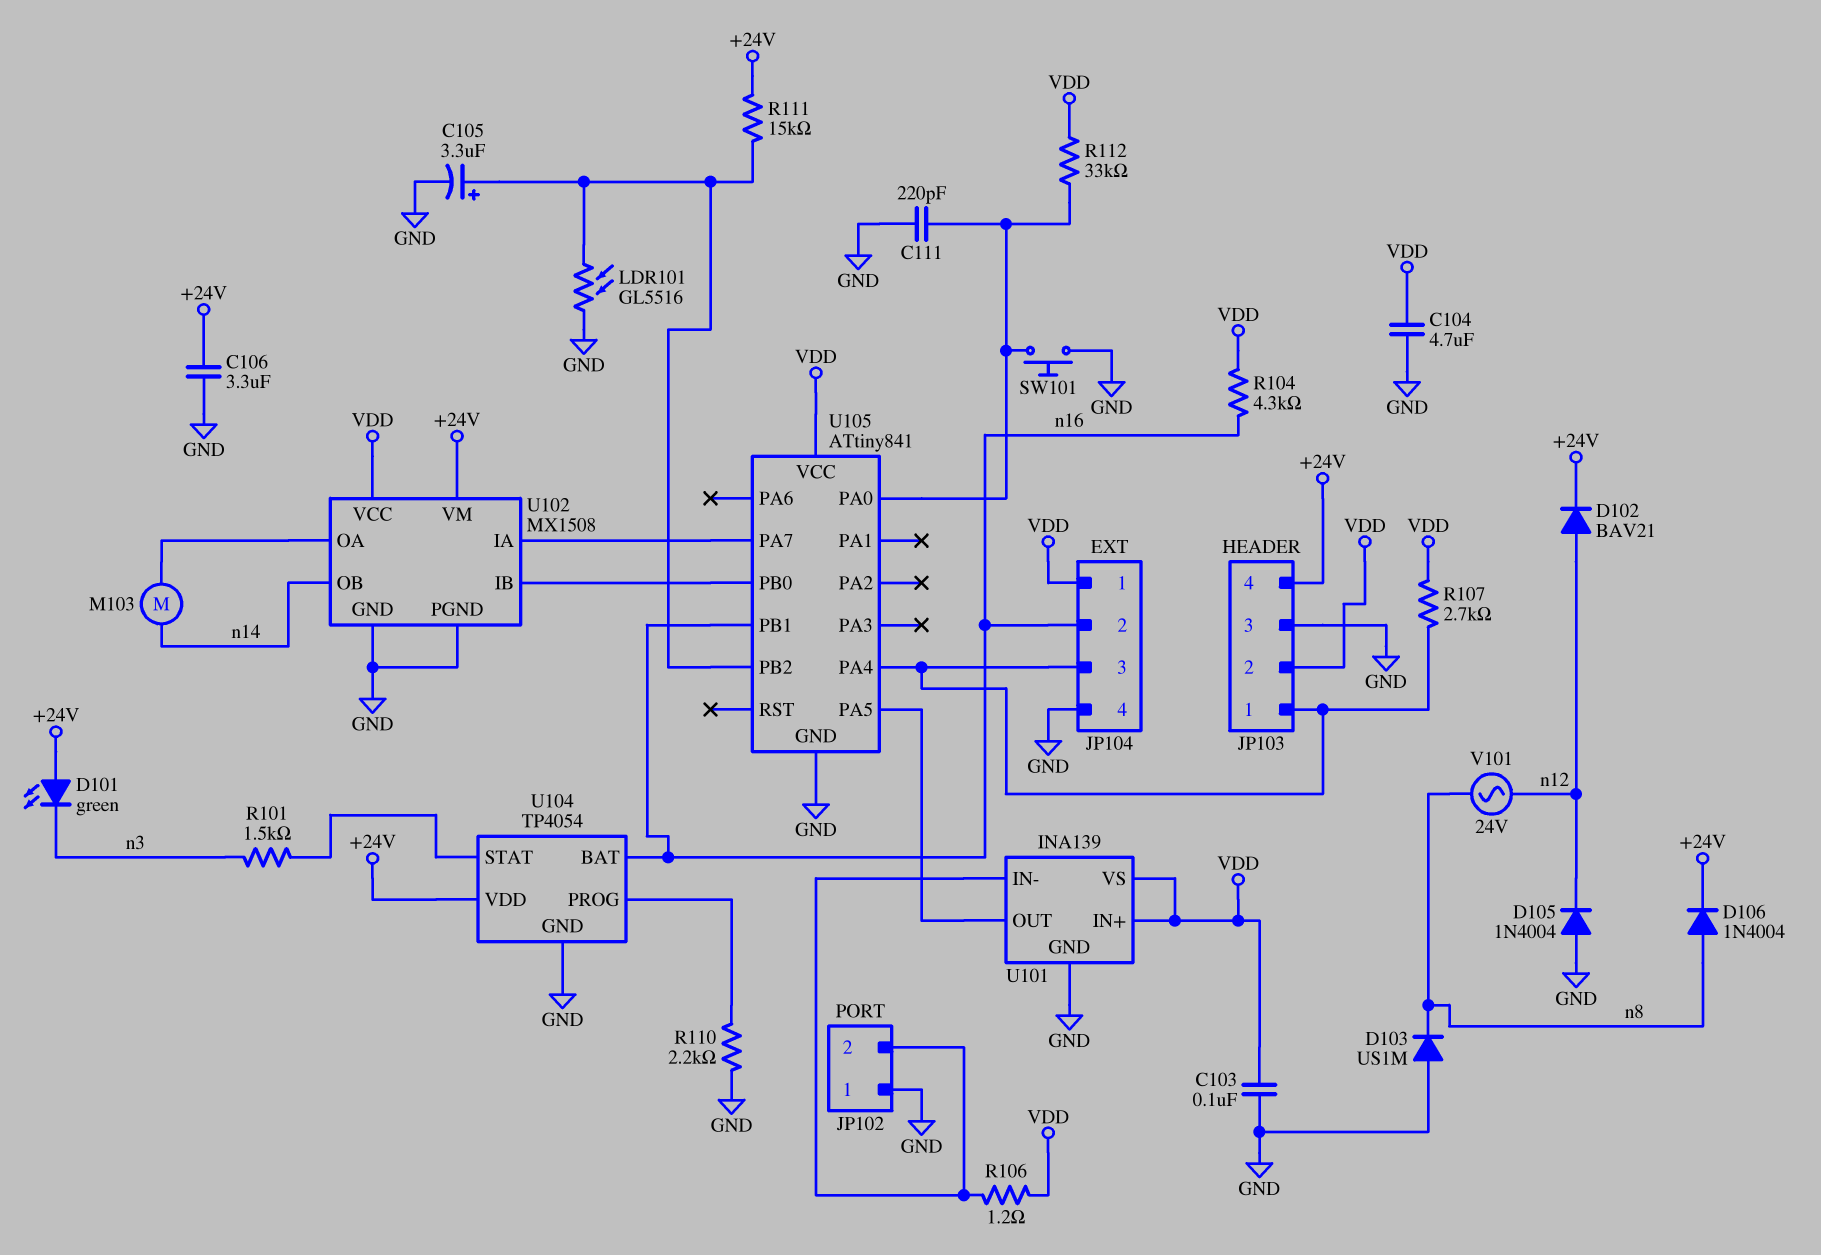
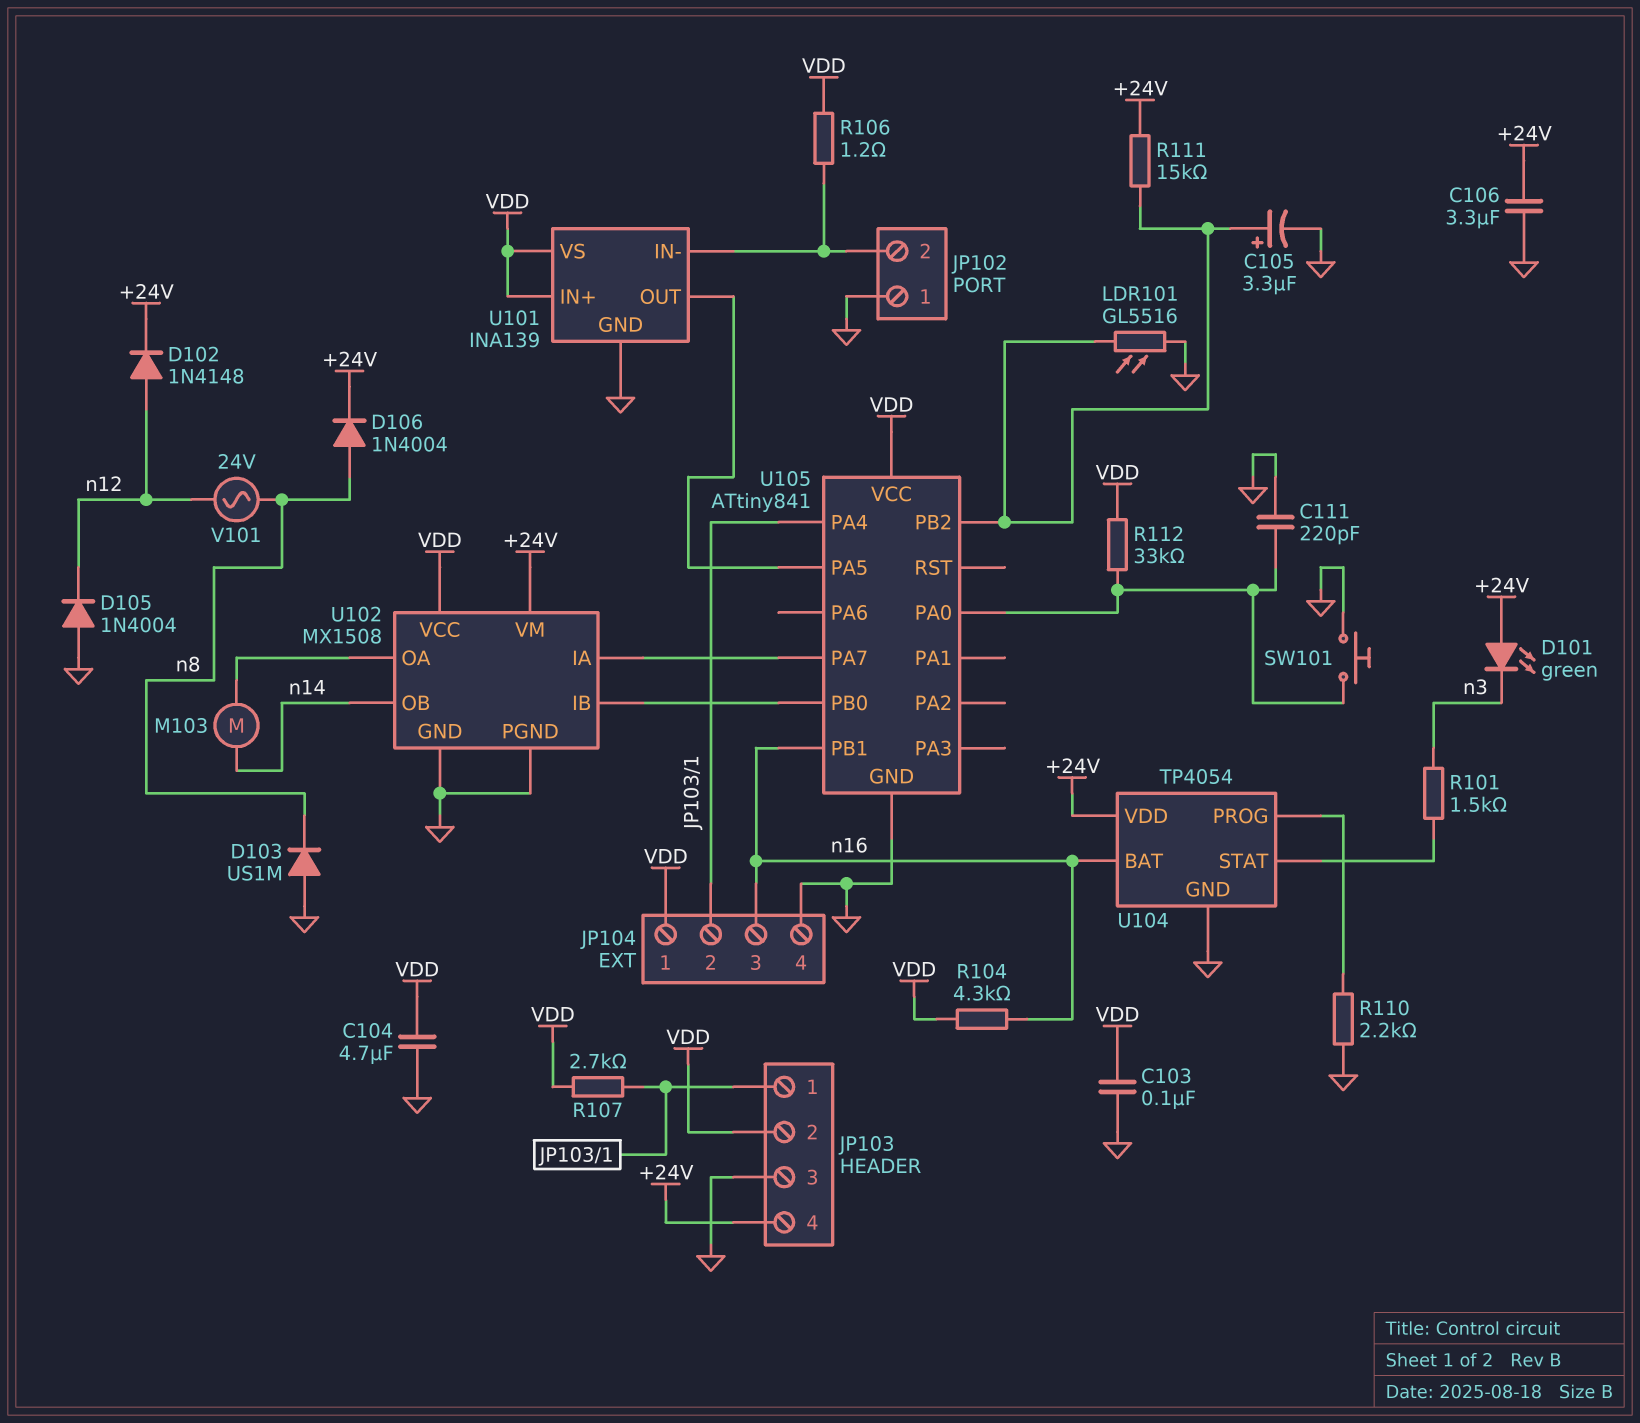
D102: diode BAV21 (A n12, K +24V) -> diode 1N4148 (A n12, K +24V)
JP104 pin 2: n16 -> JP103/1
JP104 pin 3: JP103/1 -> n16

